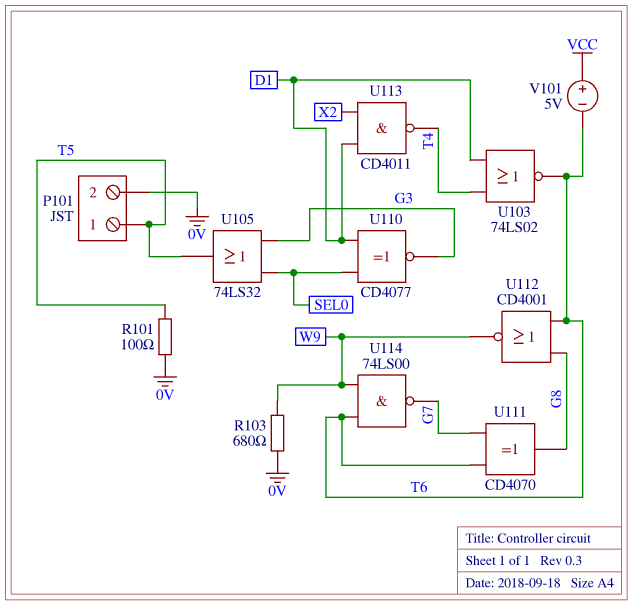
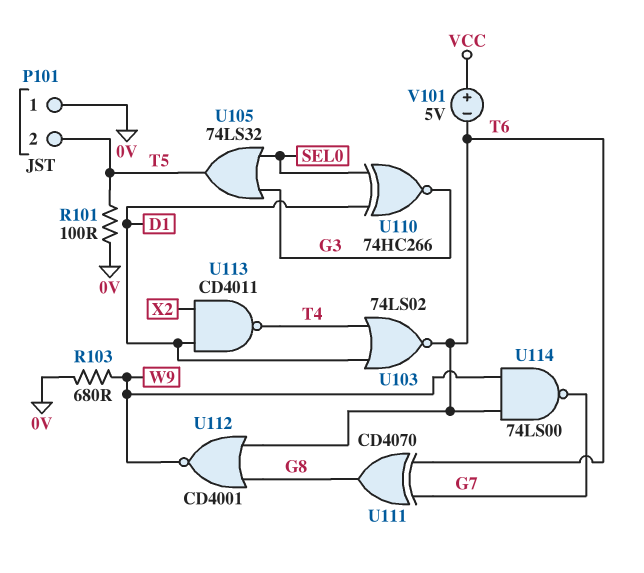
P101 pin 1: T5 -> 0V
P101 pin 2: 0V -> T5
U110: XNOR CD4077 (in D1, in SEL0, out G3) -> XNOR 74HC266 (in D1, in SEL0, out G3)

